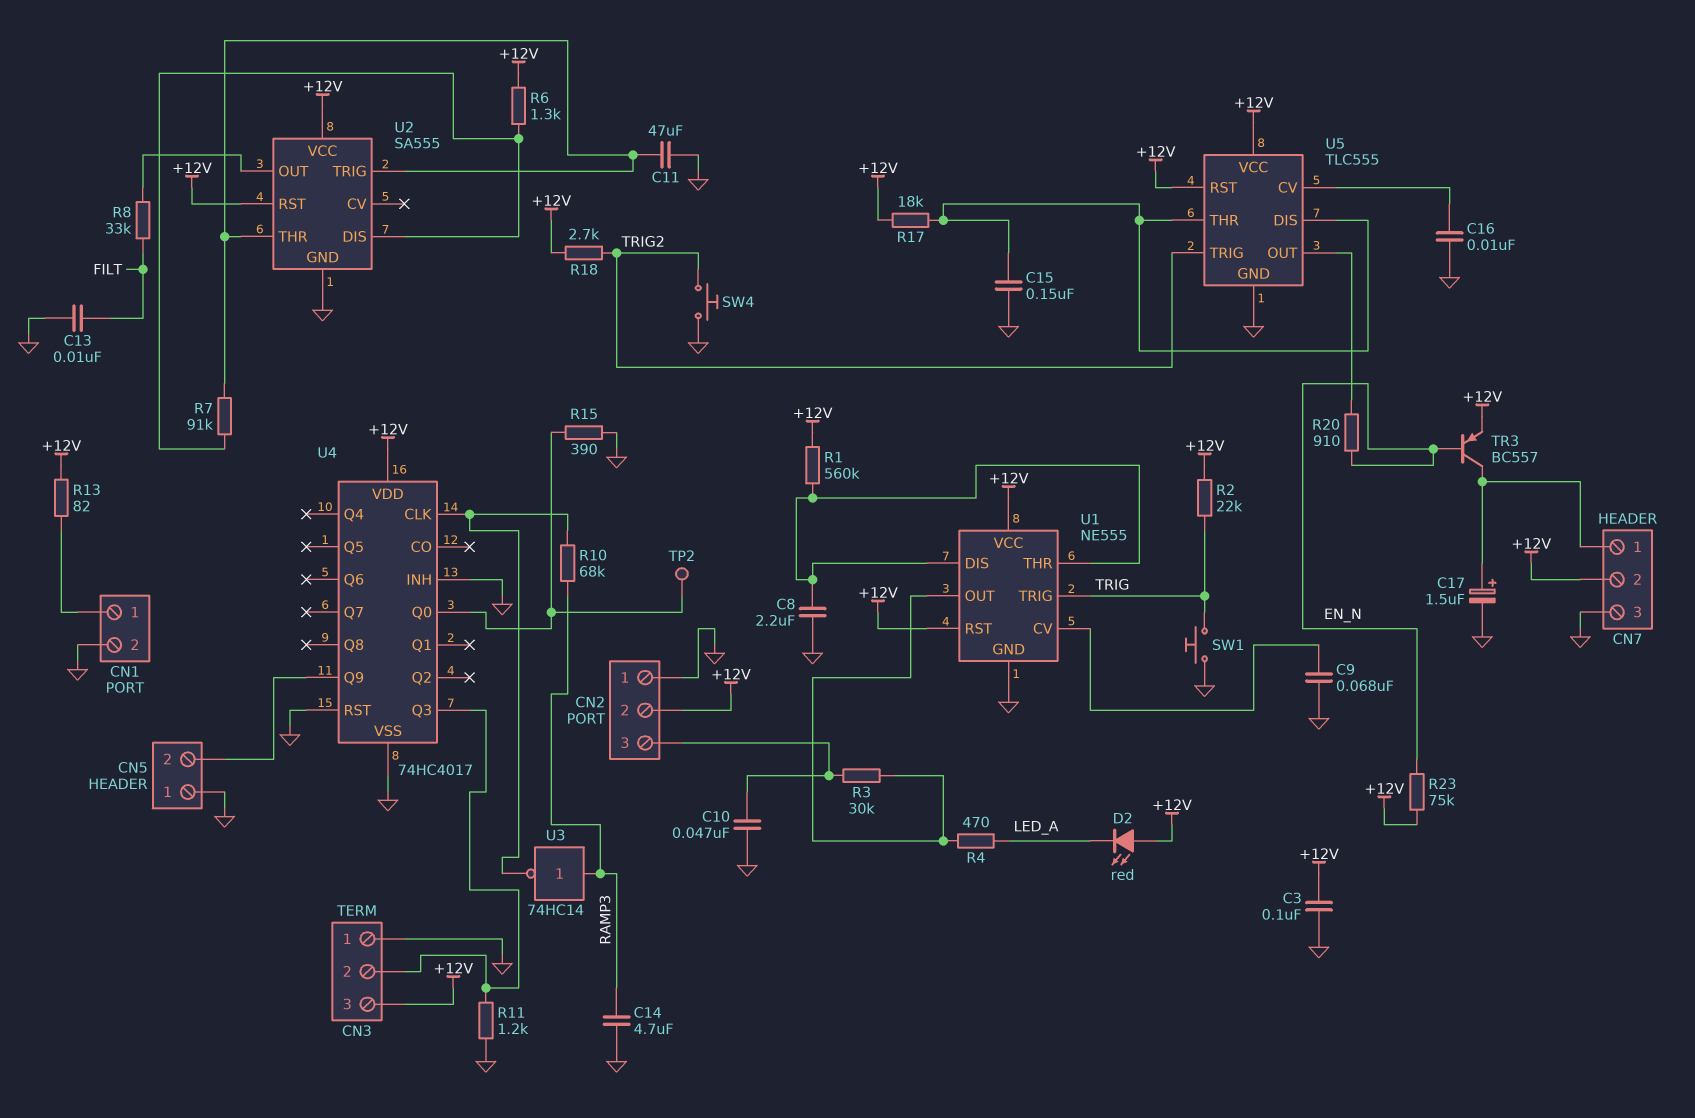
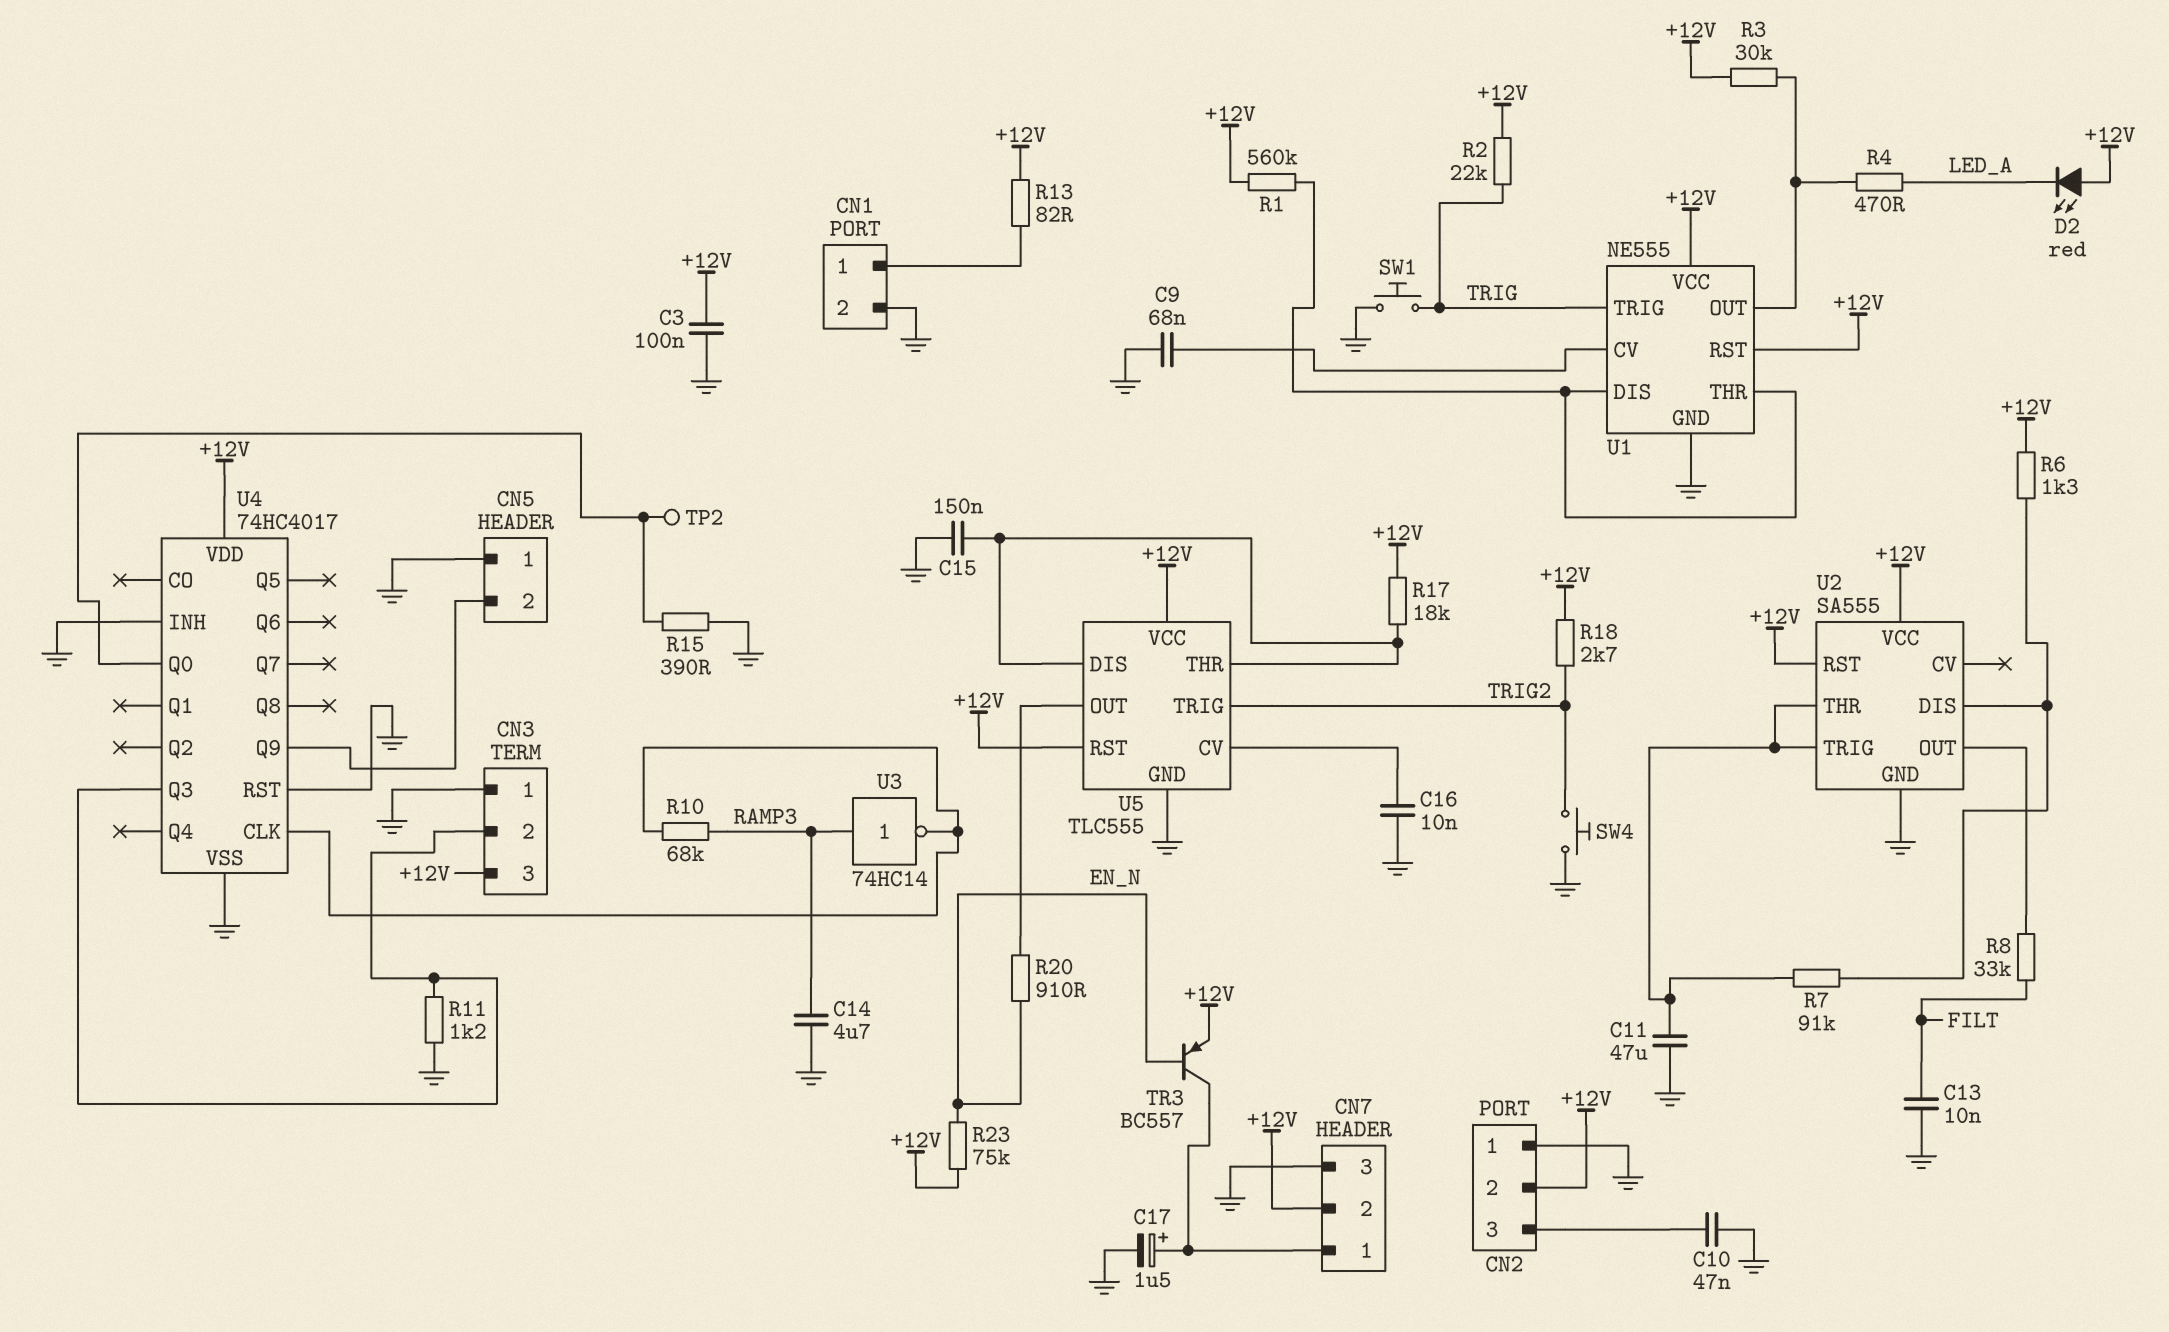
C8: 2.2uF (GND, U1/DIS) -> none
R3: 30k (CN2/3, U1/OUT) -> 30k (+12V, U1/OUT)

